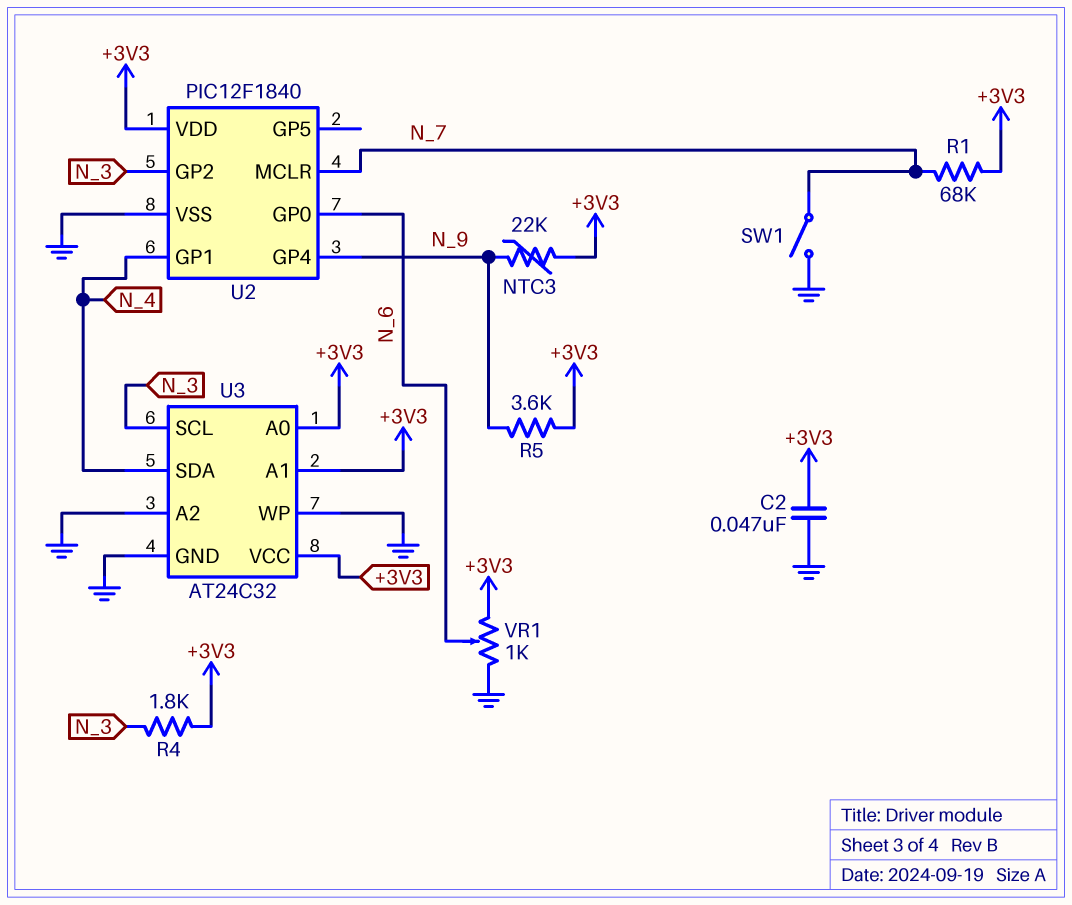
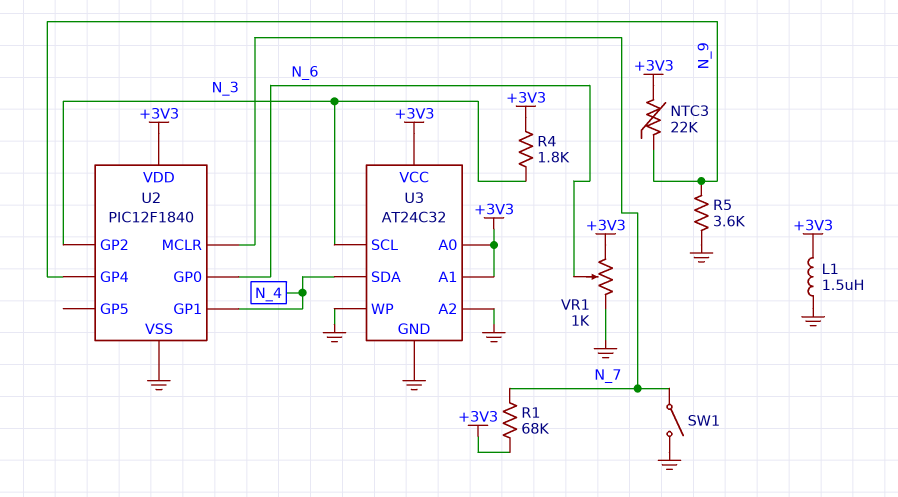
C2: 47nF (+3V3, GND) -> none
L1: none -> 1.5uH (+3V3, GND)
R5: 3.6k (+3V3, N_9) -> 3.6k (GND, N_9)

